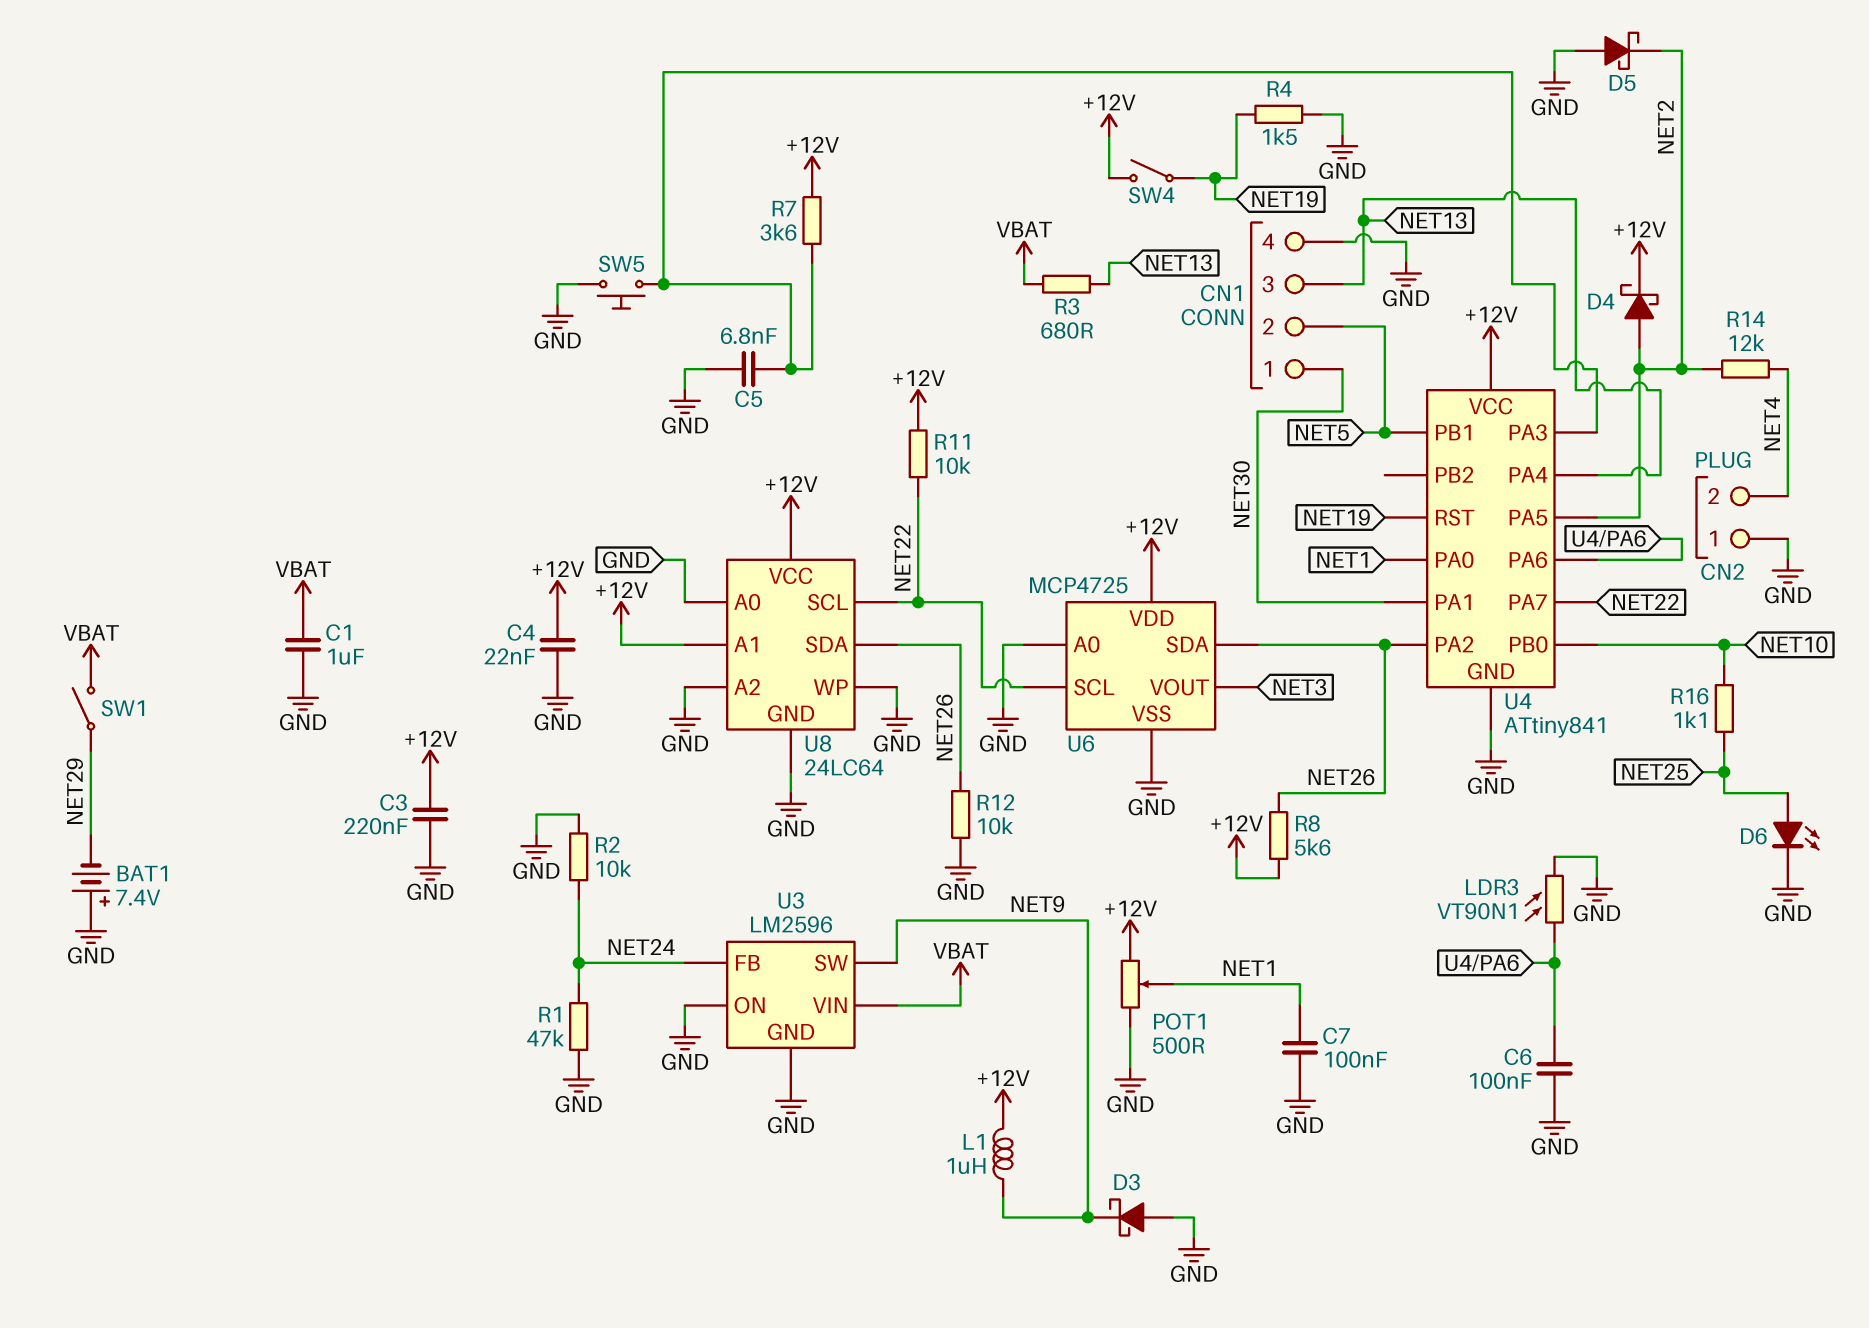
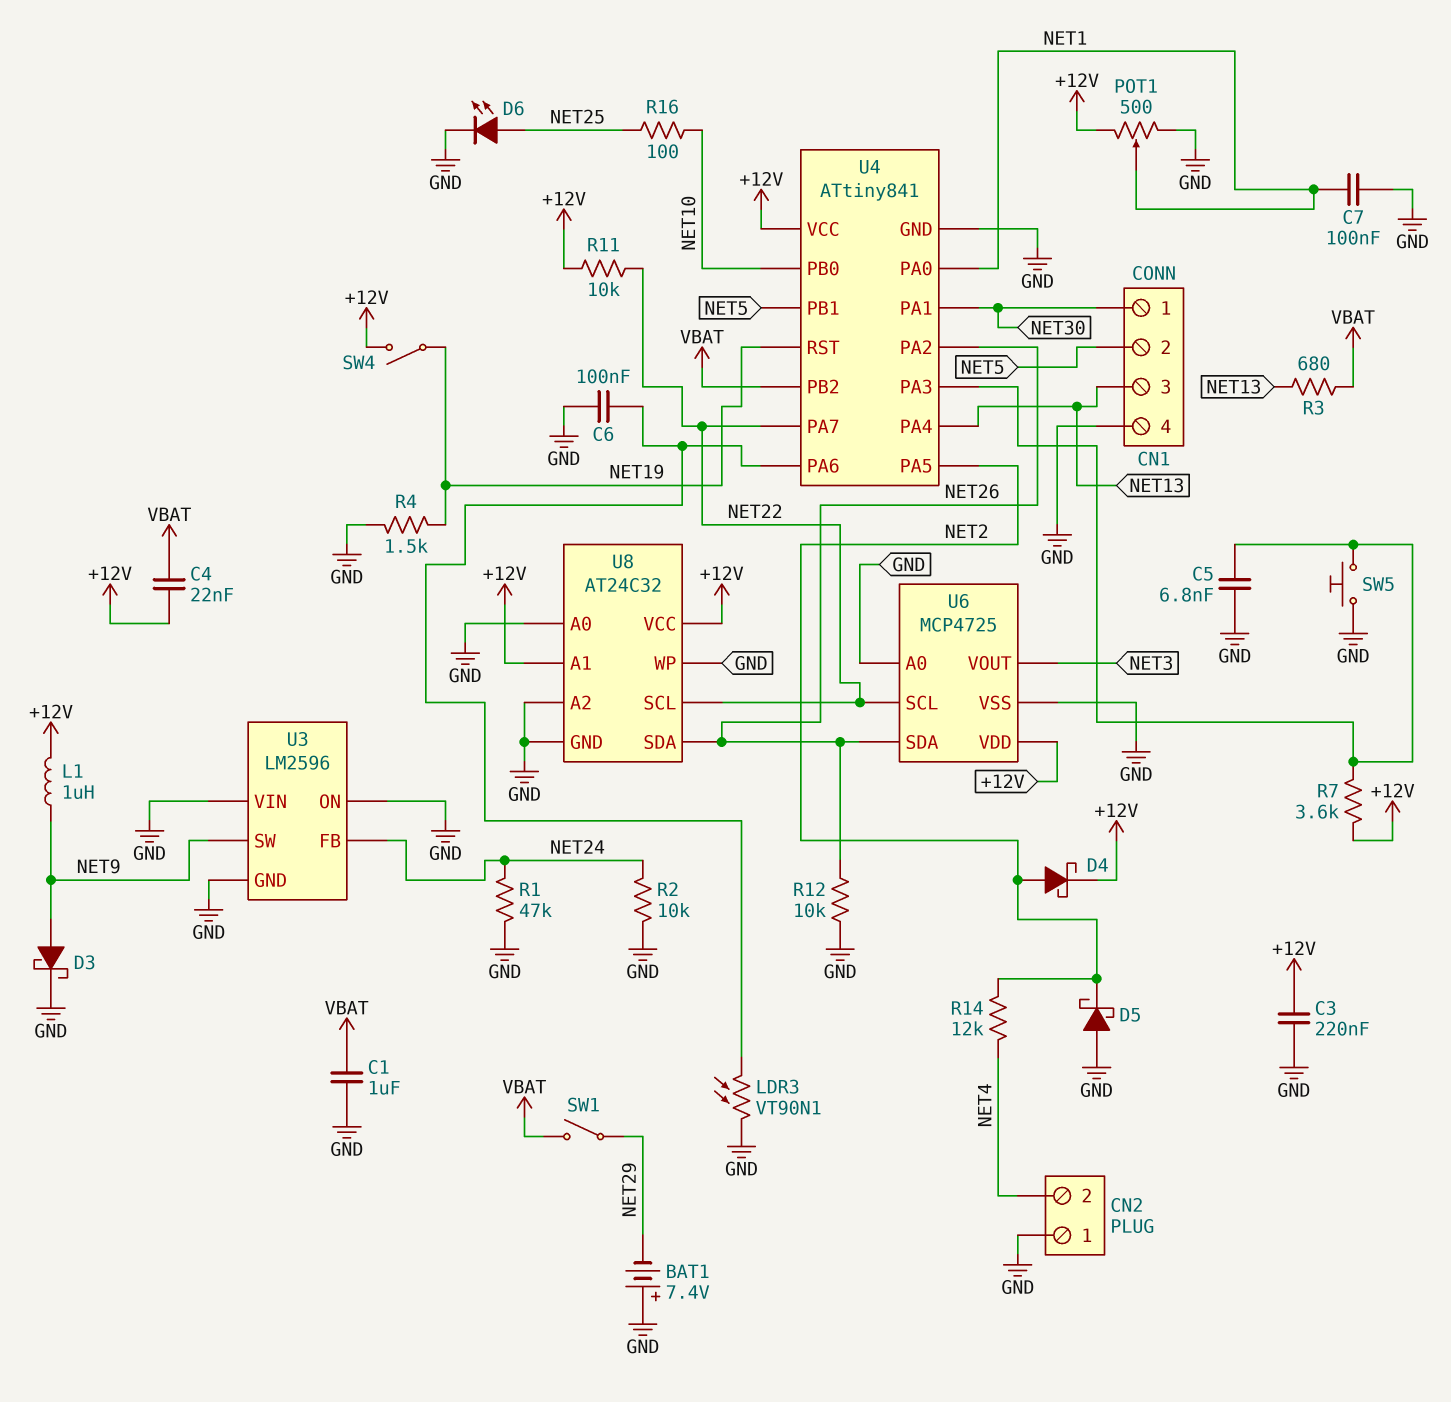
C4: 22nF (+12V, GND) -> 22nF (+12V, VBAT)
D3: schottky (A GND, K NET9) -> schottky (A NET9, K GND)
R8: 5.6k (+12V, NET26) -> none
R16: 1.1k (NET10, NET25) -> 100 (NET10, NET25)
U3 pin VIN: VBAT -> GND
U4 pin PB2: none -> VBAT
U8: 24LC64 -> AT24C32

